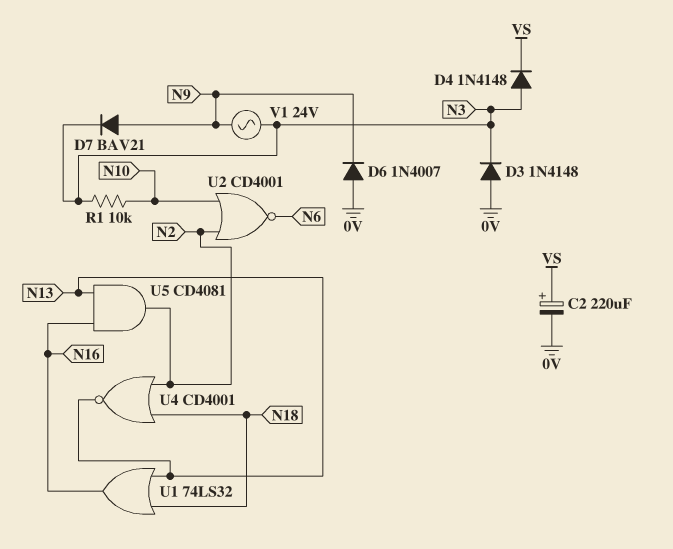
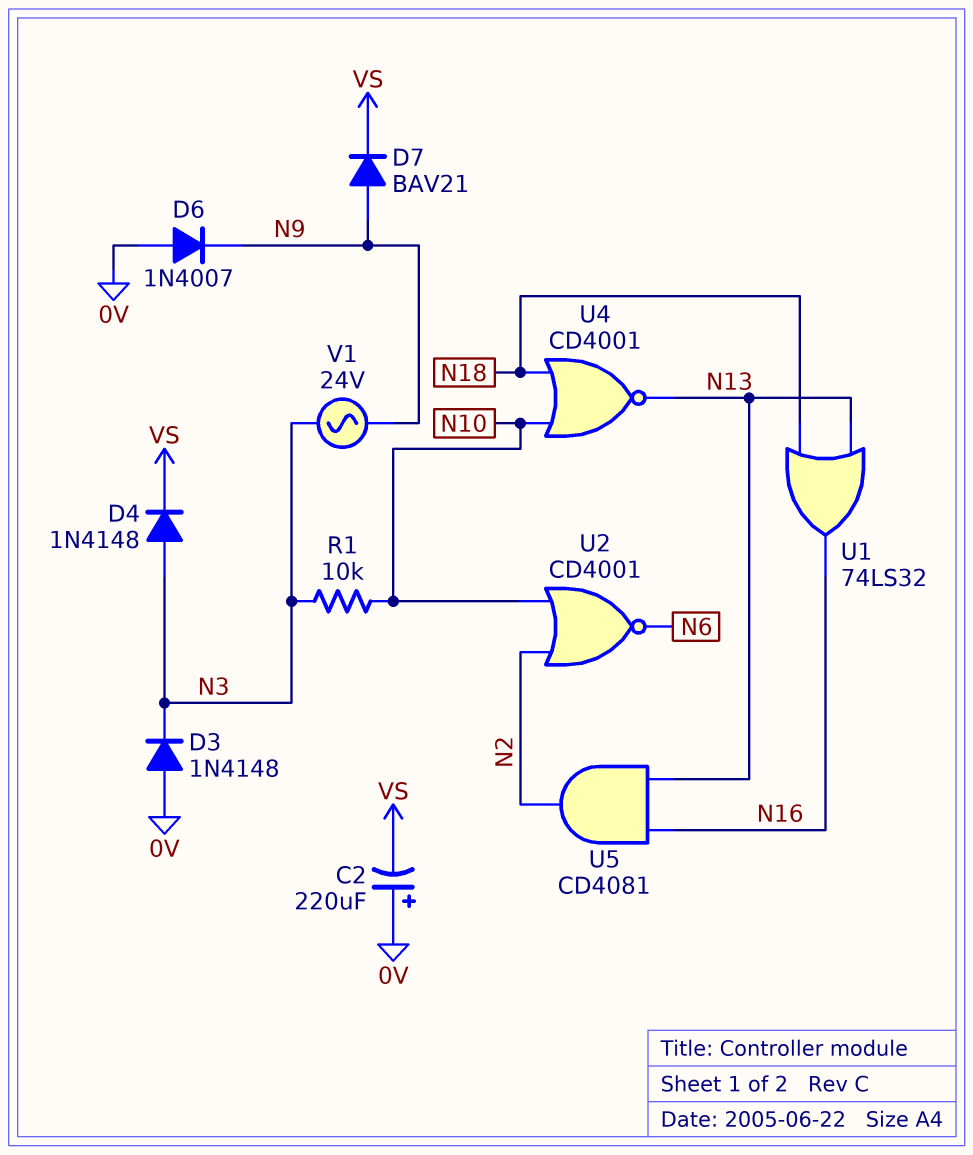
C2: 220uF (plus VS, minus 0V) -> 220uF (plus 0V, minus VS)
D7: diode BAV21 (A N9, K N3) -> diode BAV21 (A N9, K VS)
U4: NOR CD4001 (in N2, in N18, out N13) -> NOR CD4001 (in N10, in N18, out N13)

